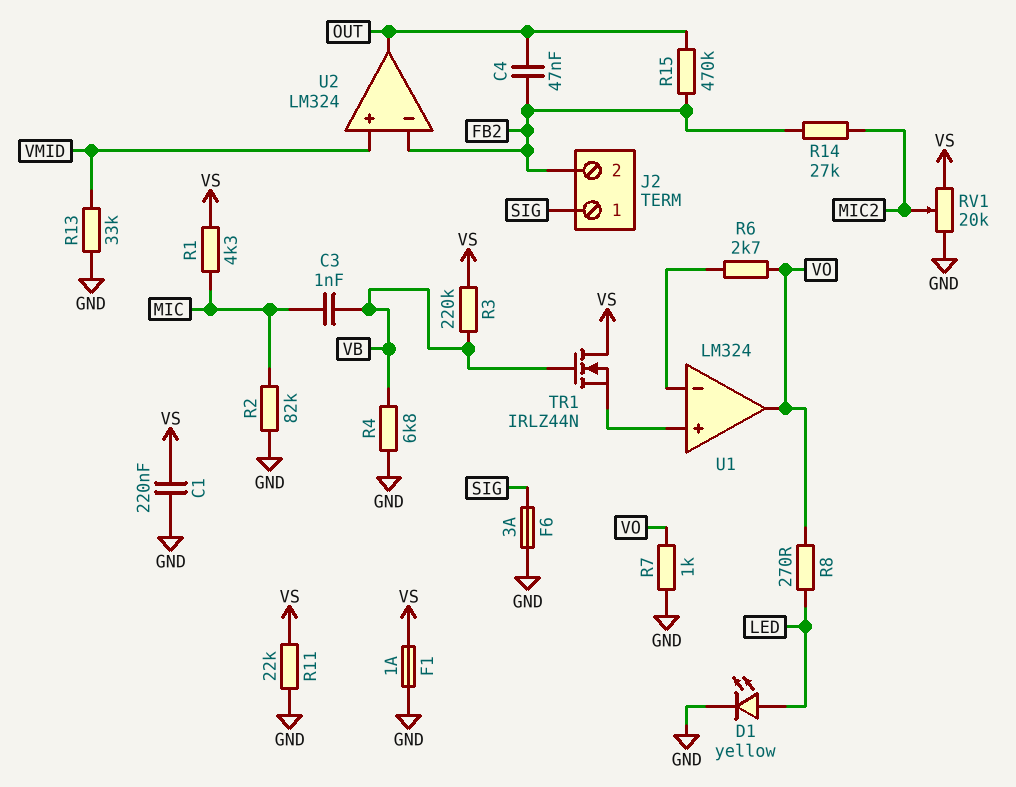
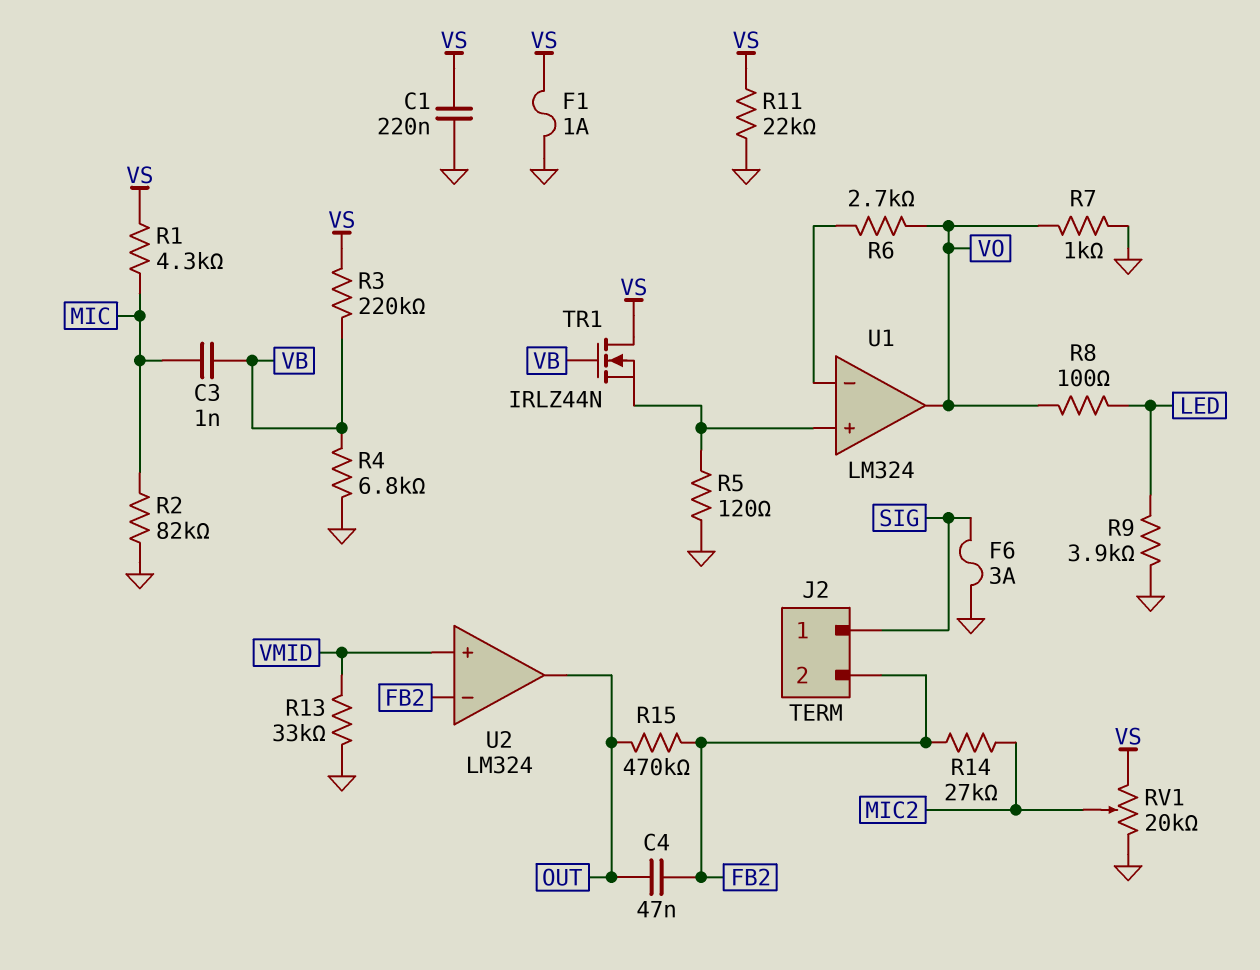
D1: LED yellow (A LED, K GND) -> none
R5: none -> 120 (GND, U1/in+)
R8: 270 (LED, VO) -> 100 (LED, VO)
R9: none -> 3.9k (GND, LED)

